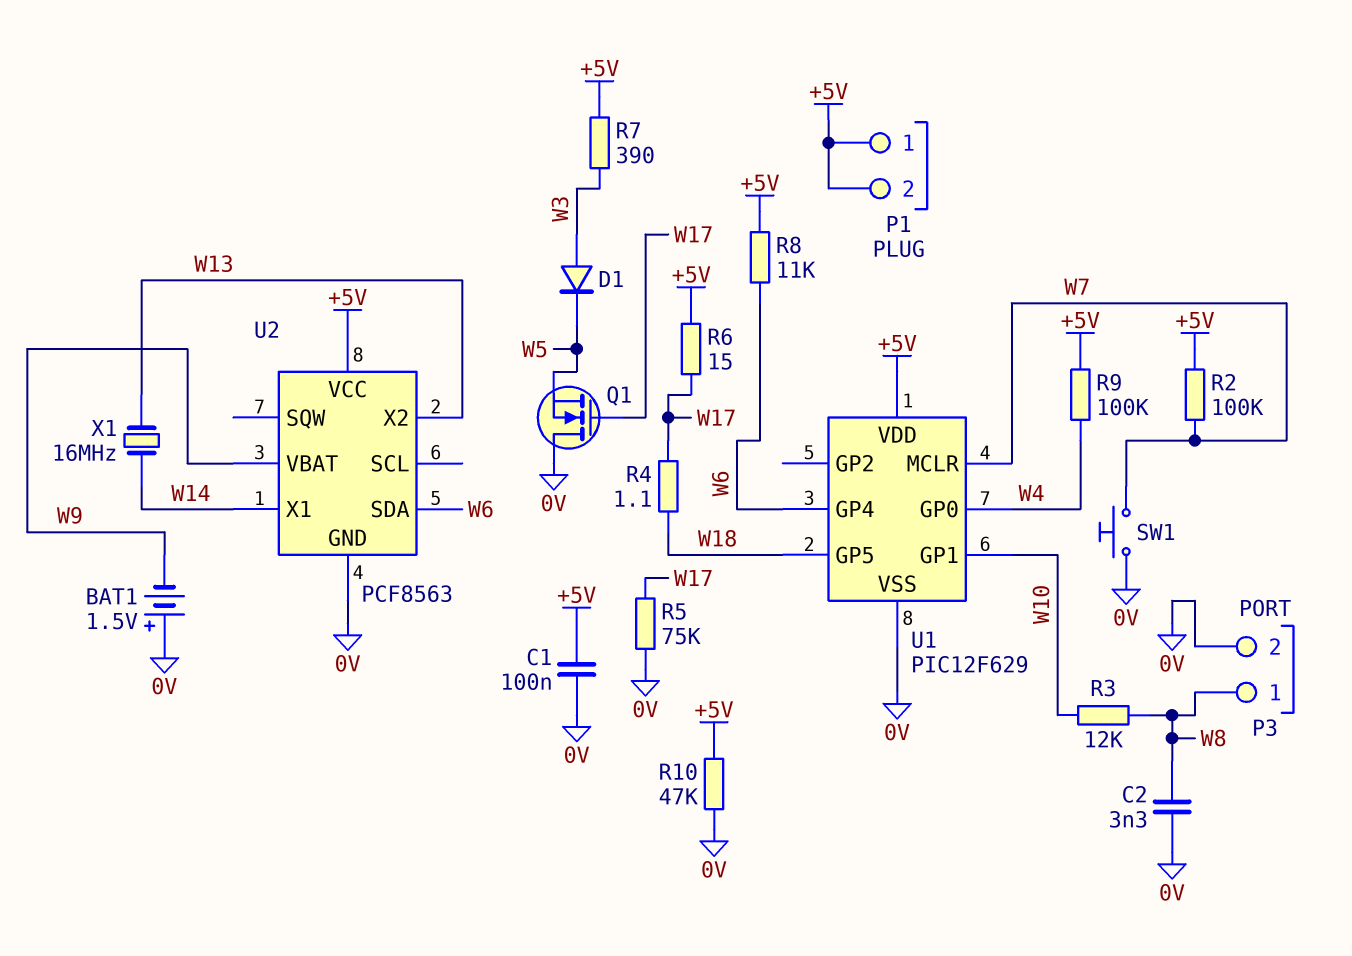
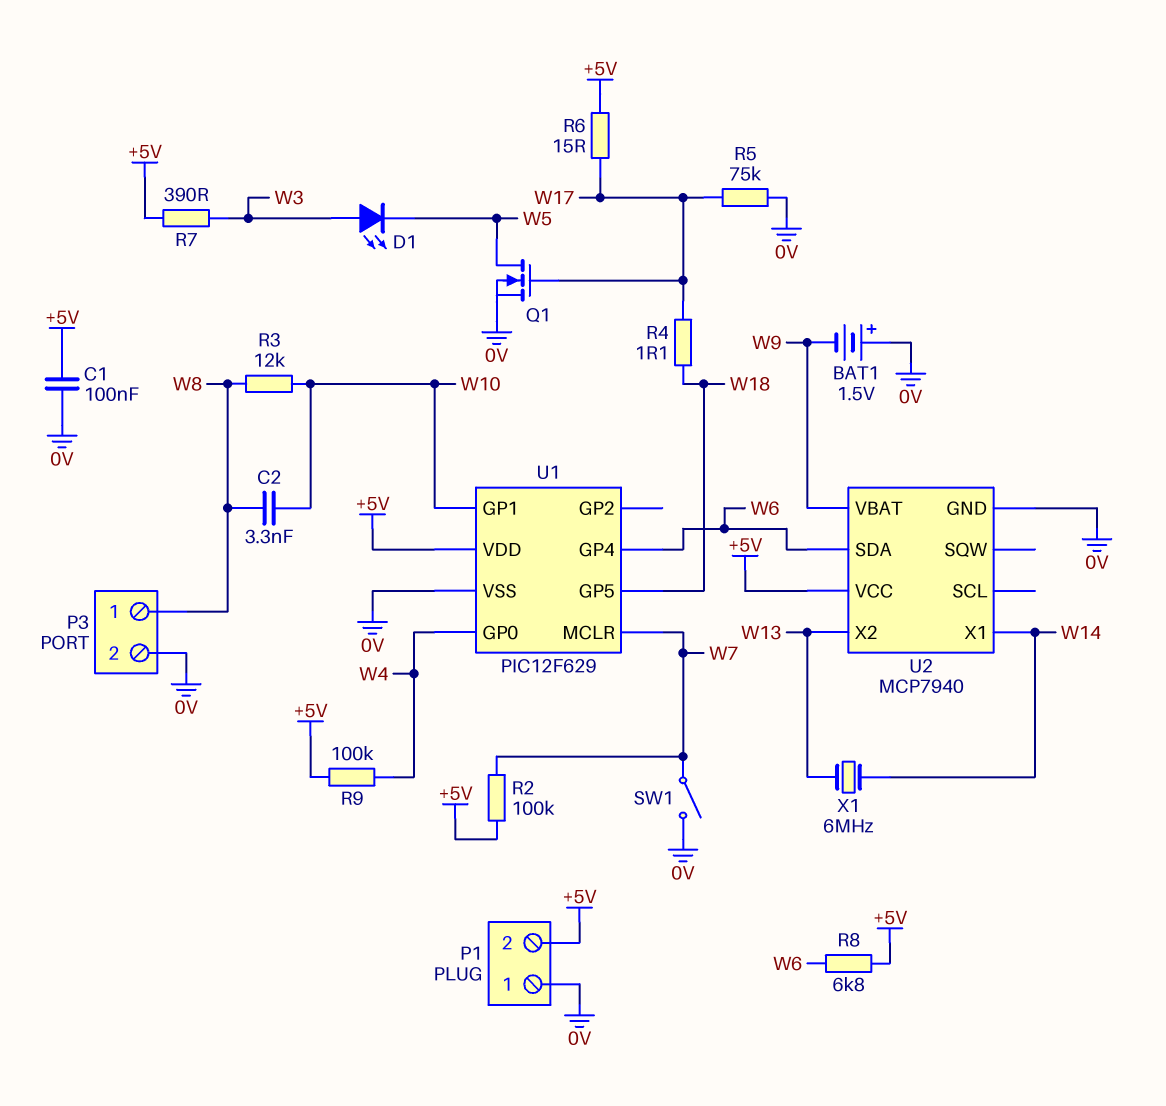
C2: 3.3nF (0V, W8) -> 3.3nF (W8, W10)
D1: diode (A W3, K W5) -> LED (A W3, K W5)
P1 pin 1: +5V -> 0V
Q1: NMOS (G W17, D 0V, S W5) -> NMOS (G W17, D W5, S 0V)
R8: 11k (+5V, W6) -> 6.8k (+5V, W6)
R10: 47k (+5V, 0V) -> none
SW1: button (0V, W7) -> switch (0V, W7)
U2: PCF8563 -> MCP7940
X1: 16MHz (W13, W14) -> 6MHz (W13, W14)

